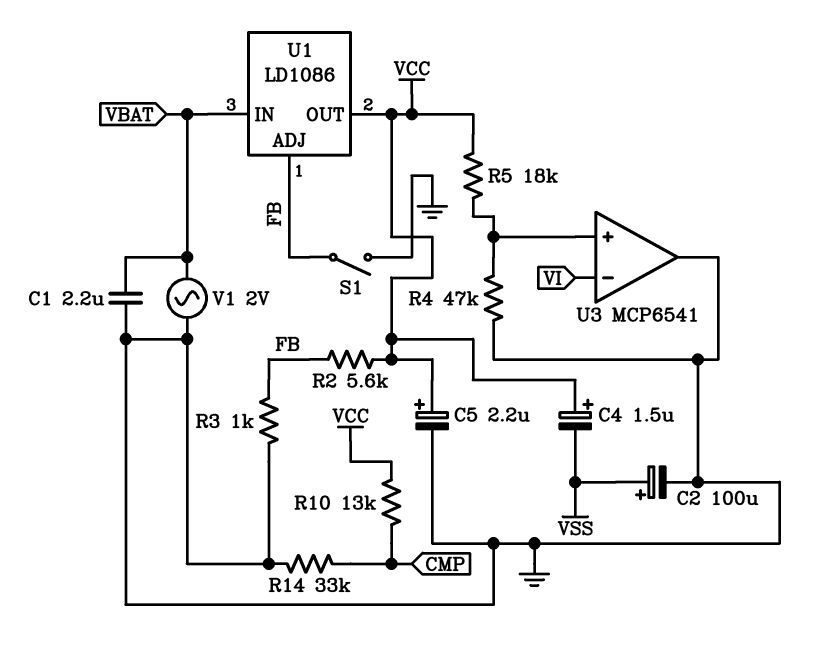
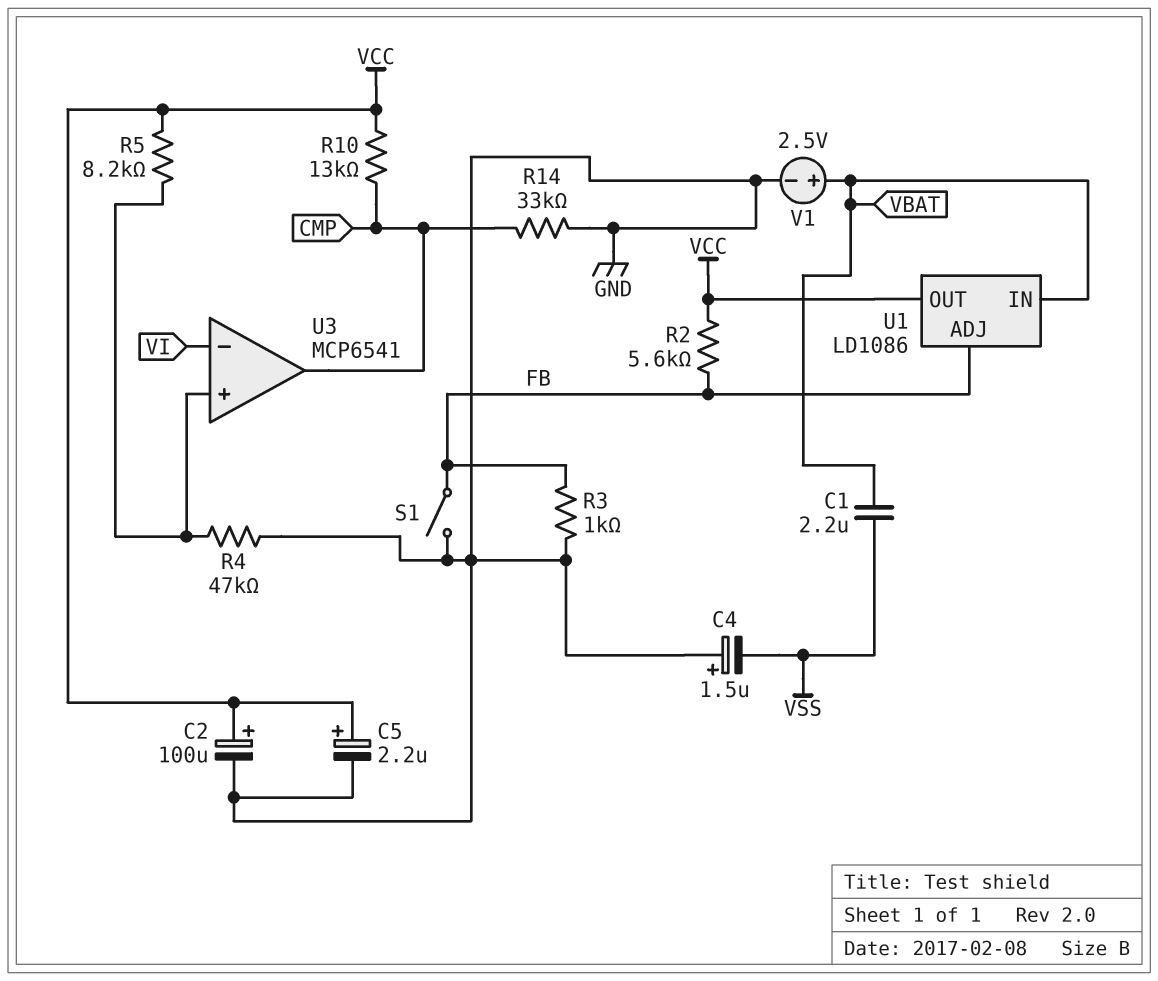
C1: 2.2uF (GND, VBAT) -> 2.2uF (VBAT, VSS)
C2: 100uF (plus VSS, minus GND) -> 100uF (plus VCC, minus GND)
C4: 1.5uF (plus VCC, minus VSS) -> 1.5uF (plus GND, minus VSS)
R5: 18k (U3/in+, VCC) -> 8.2k (U3/in+, VCC)
U3 pin out: GND -> CMP
V1: AC 2V (GND, VBAT) -> 2.5V (plus VBAT, minus GND)

